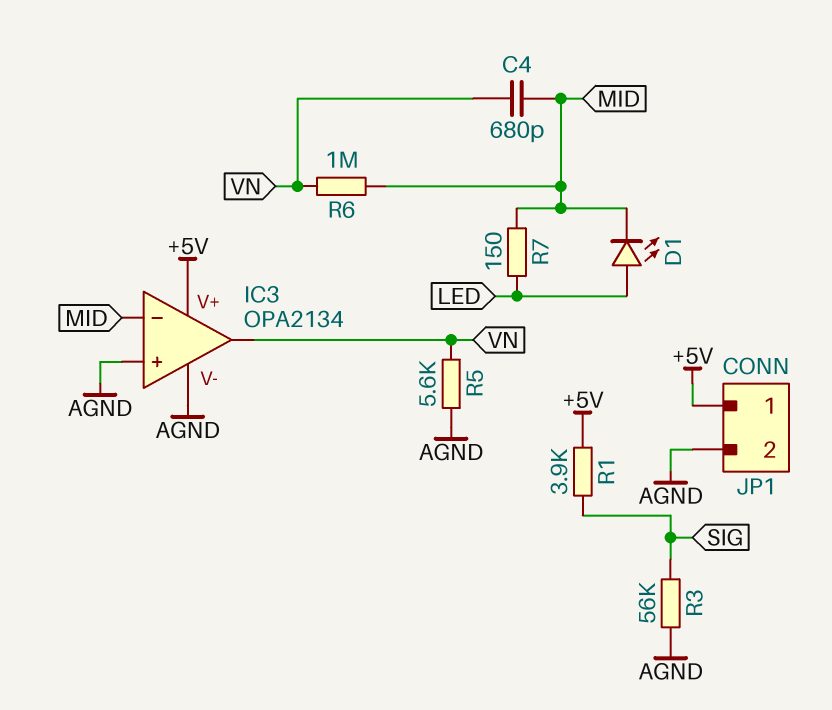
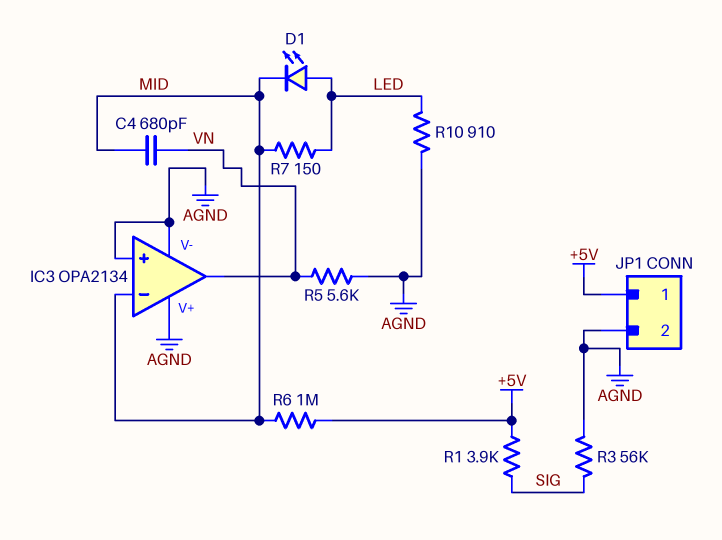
IC3 pin V+: +5V -> AGND
R6: 1M (MID, VN) -> 1M (+5V, MID)
R10: none -> 910 (AGND, LED)

